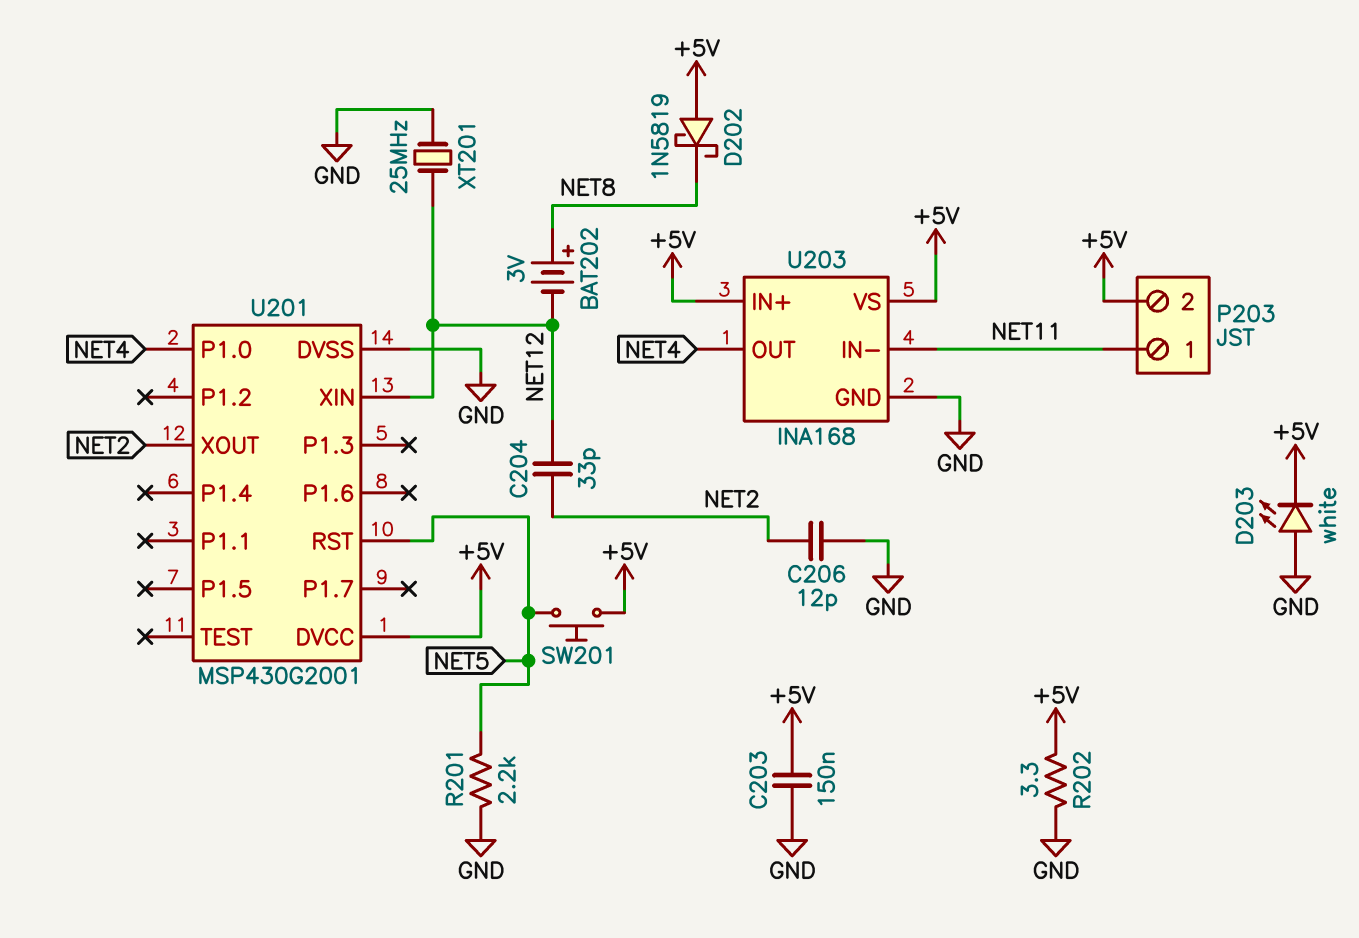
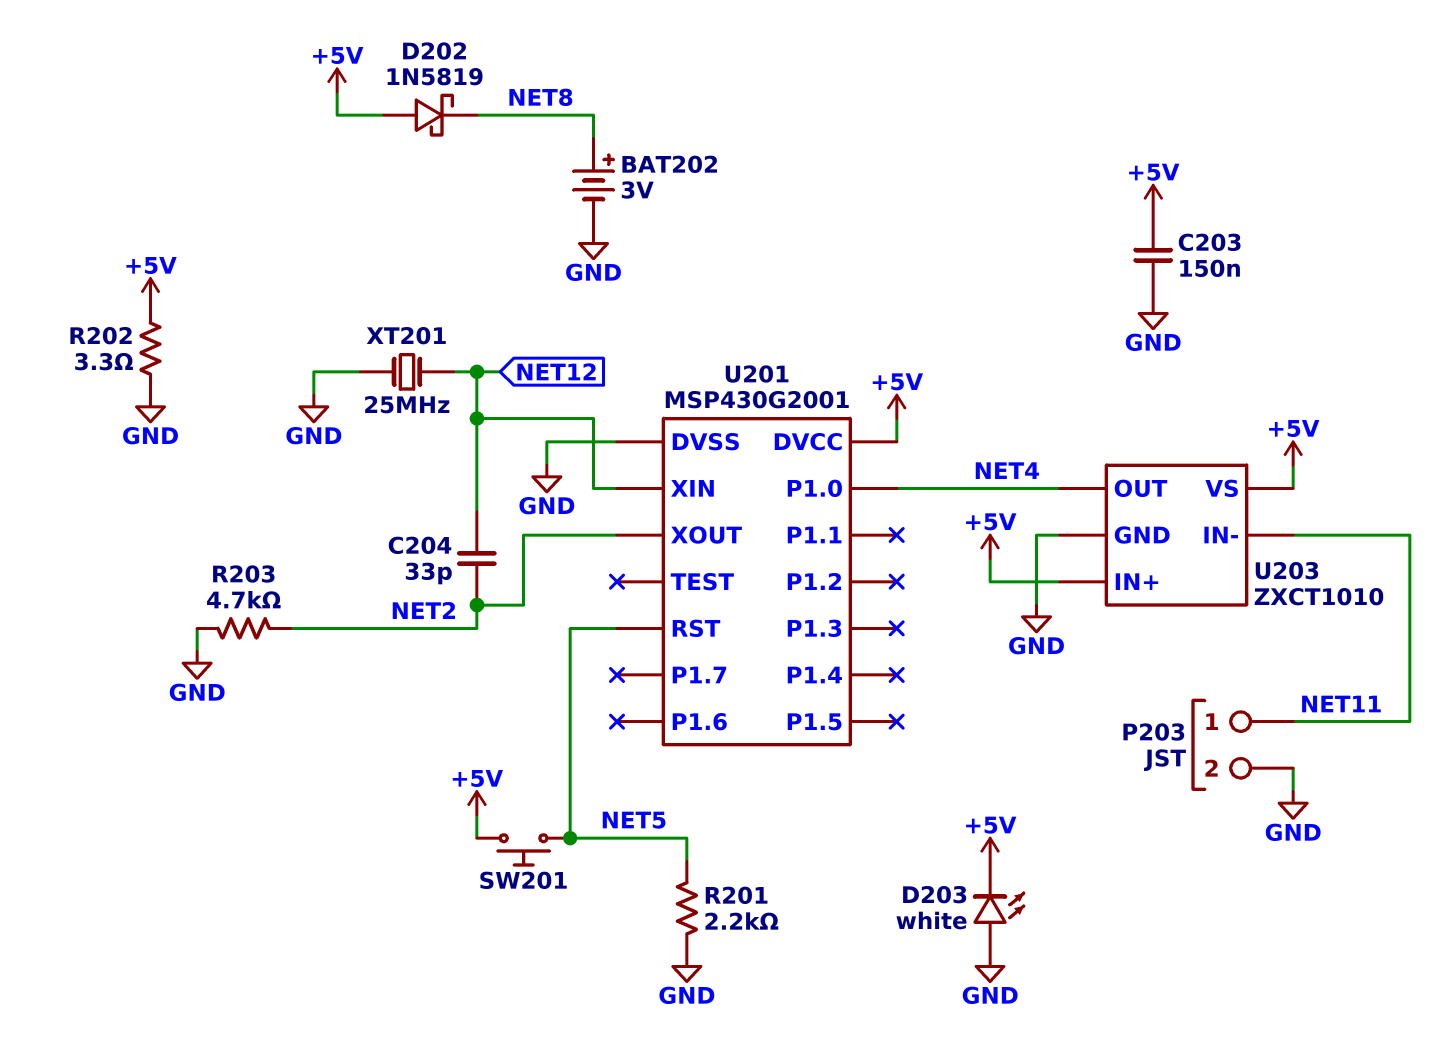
BAT202: 3V (plus NET8, minus NET12) -> 3V (plus NET8, minus GND)
C206: 12pF (GND, NET2) -> none
P203 pin 2: +5V -> GND
R203: none -> 4.7k (GND, NET2)
U203: INA168 -> ZXCT1010

